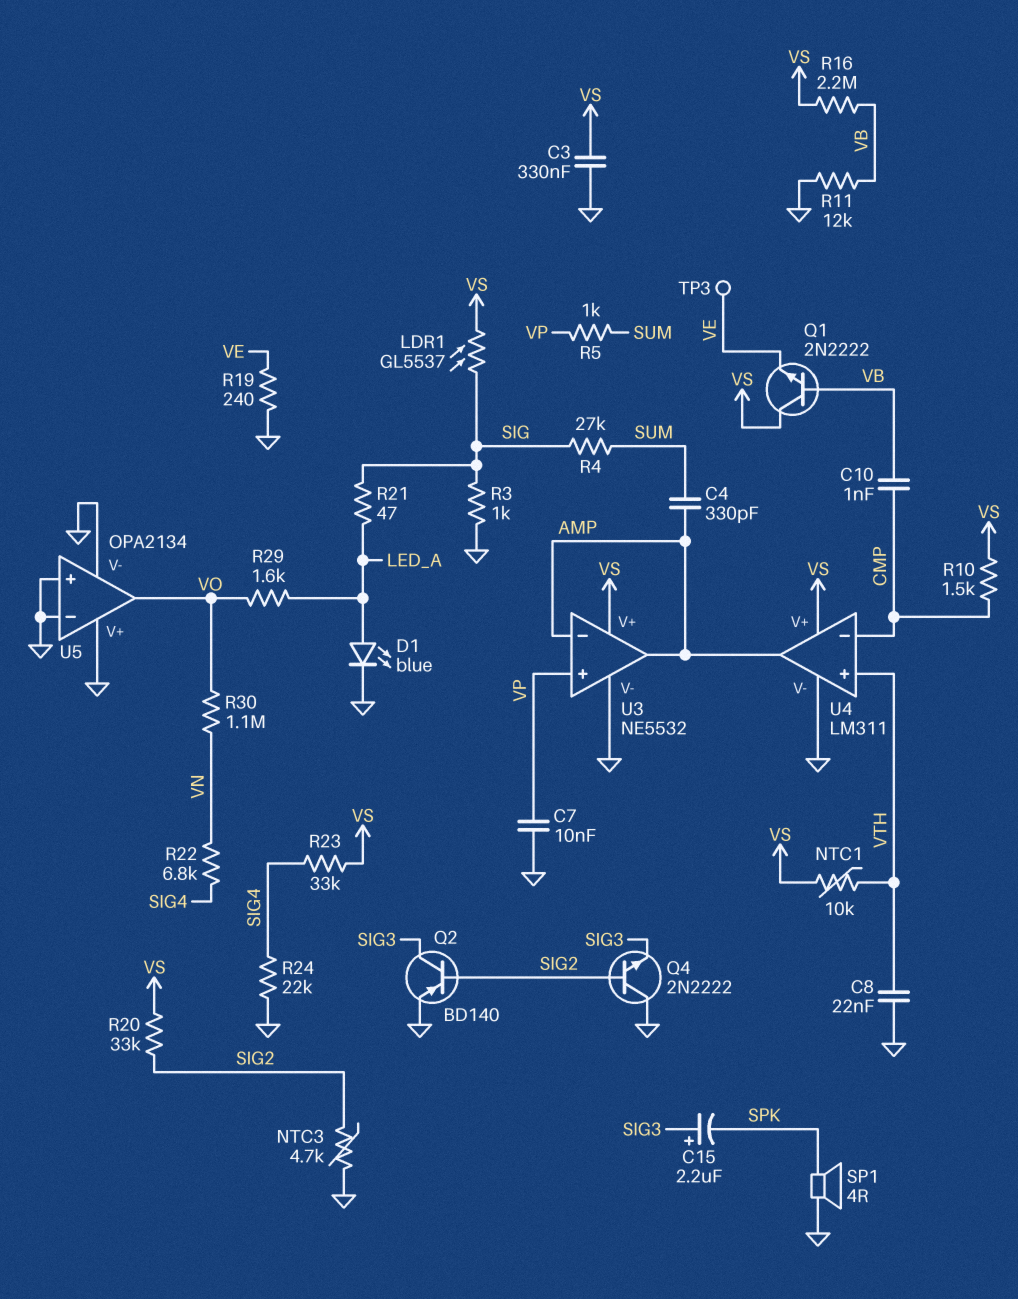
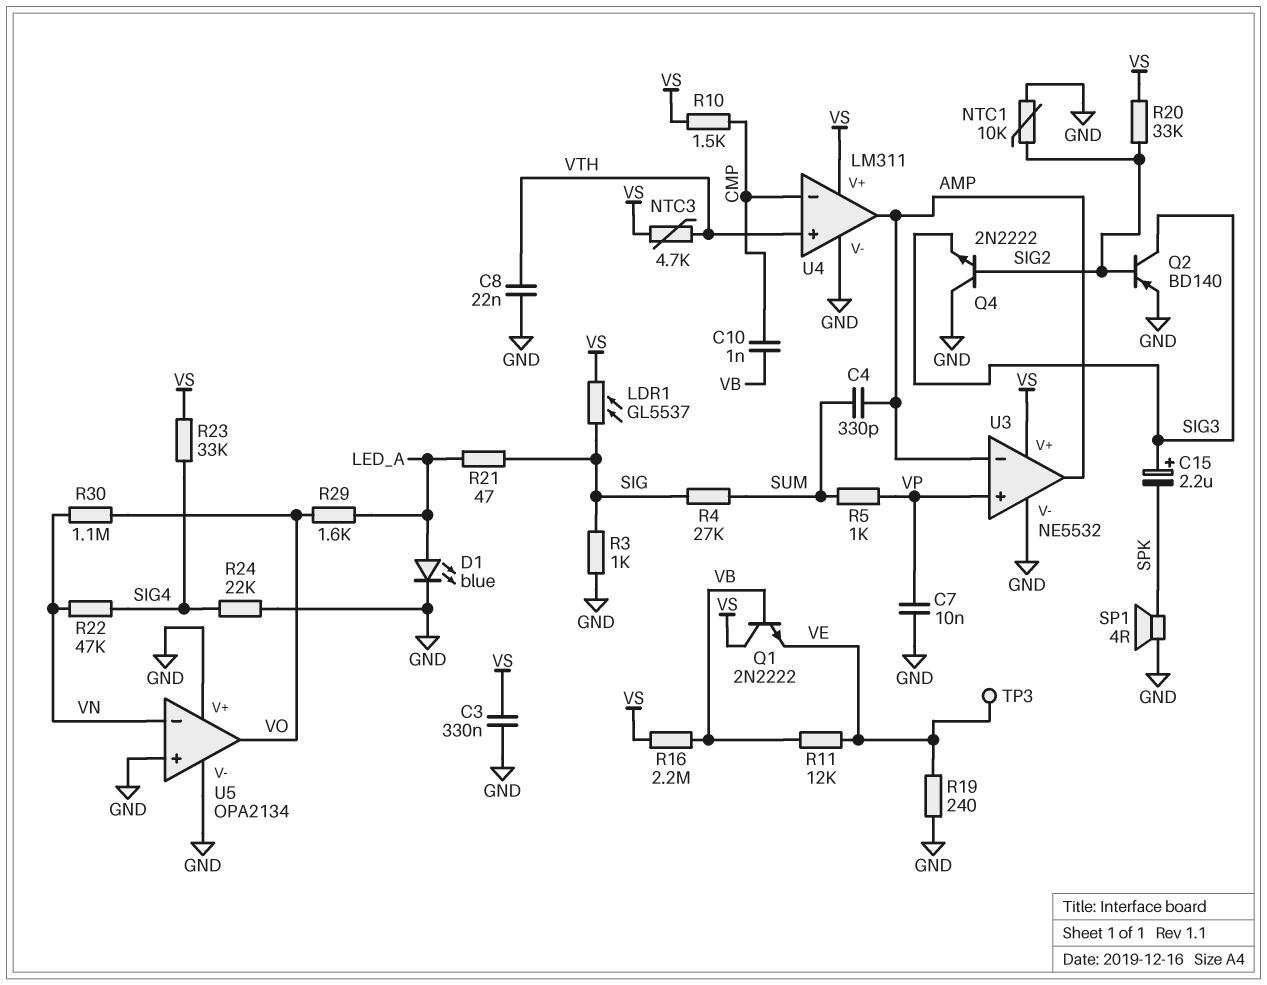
NTC1: 10k (VS, VTH) -> 10k (GND, SIG2)
NTC3: 4.7k (GND, SIG2) -> 4.7k (VS, VTH)
R11: 12k (GND, VB) -> 12k (VB, VE)
R22: 6.8k (SIG4, VN) -> 47k (SIG4, VN)
U5 pin in-: GND -> VN

